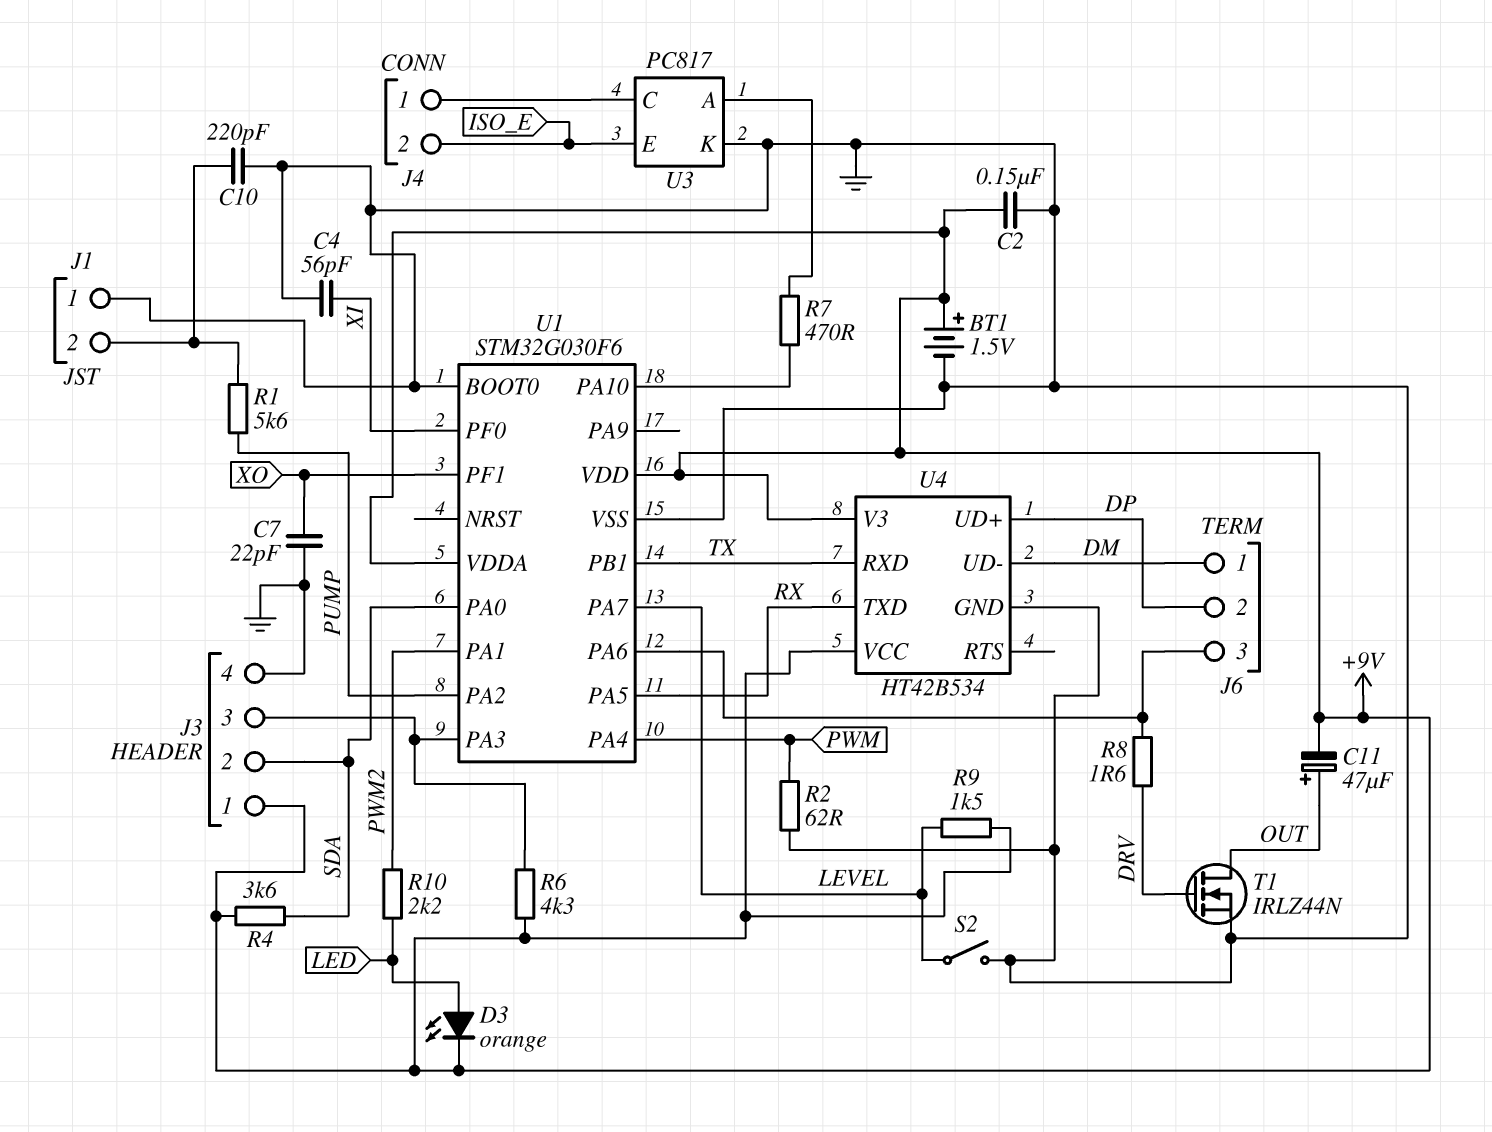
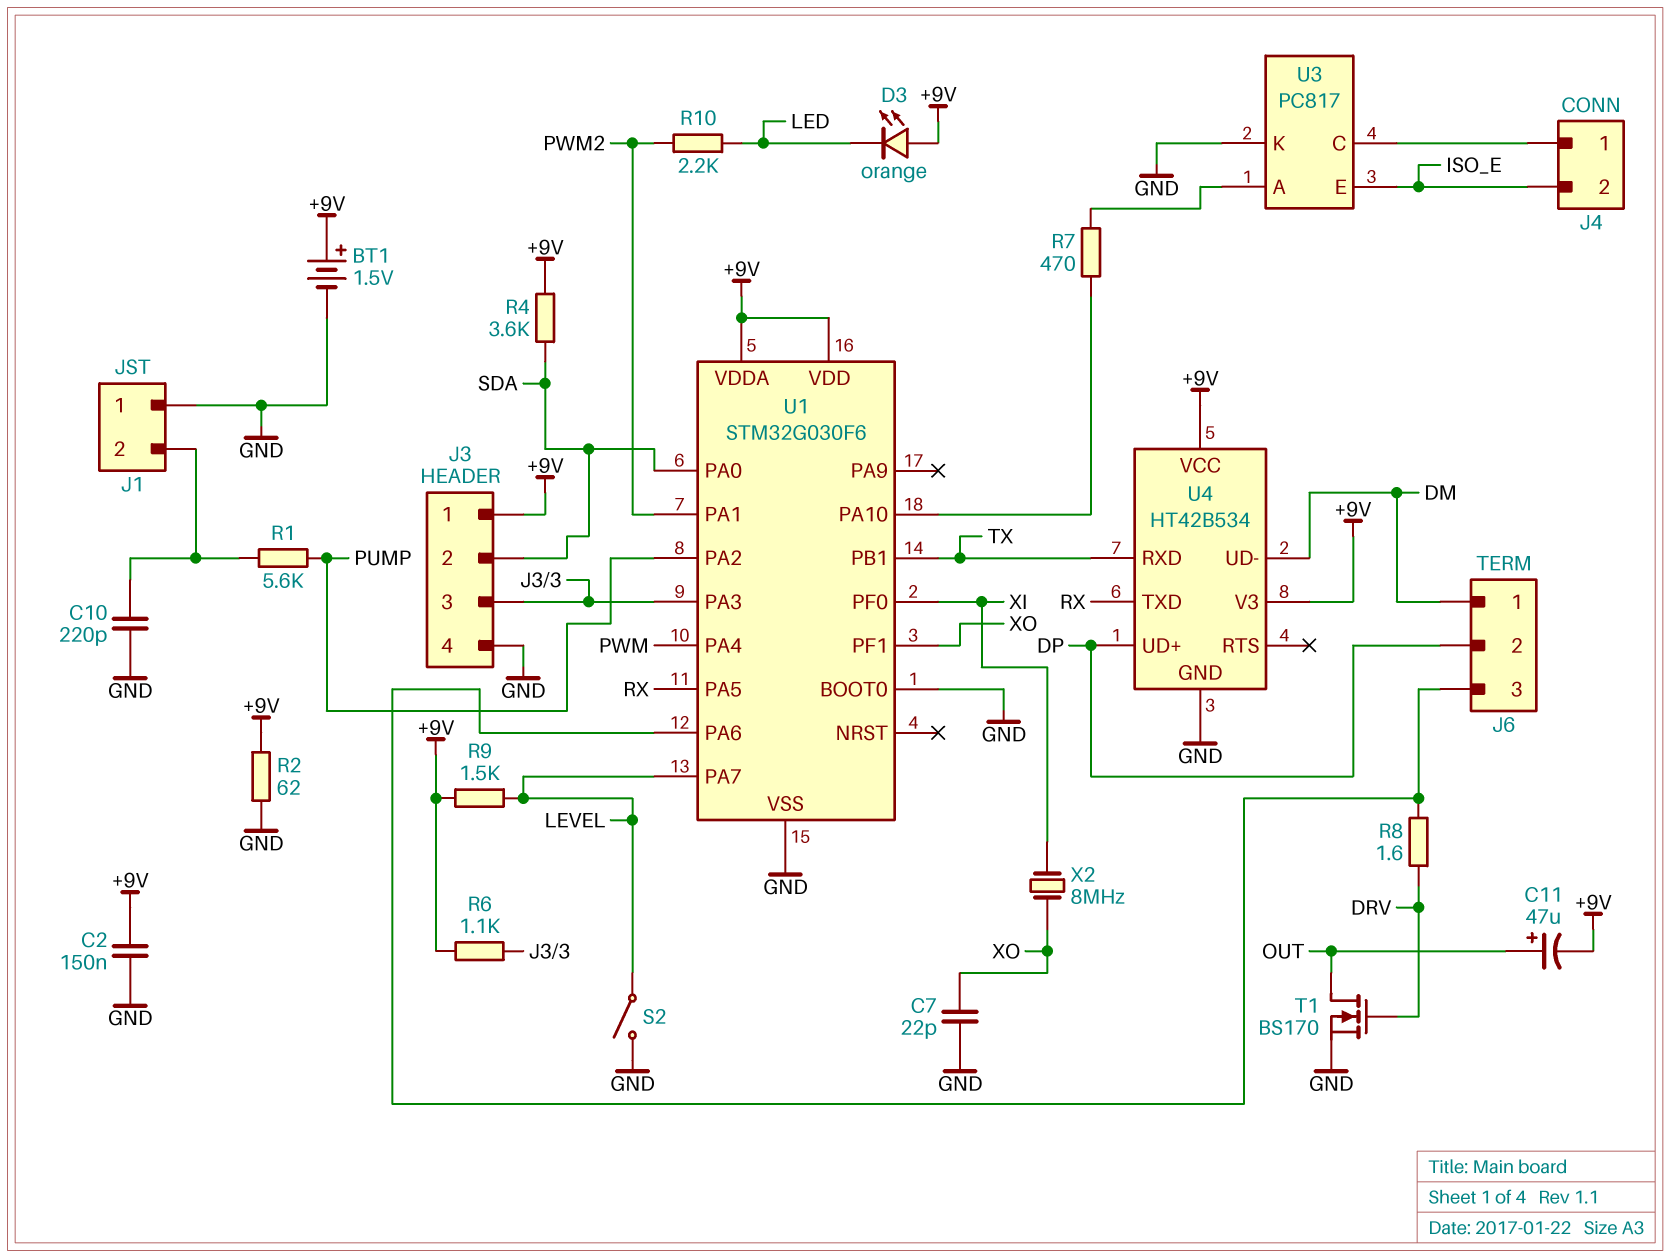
C4: 56pF (GND, XI) -> none
D3: LED orange (A LED, K +9V) -> LED orange (A +9V, K LED)
R2: 62 (GND, PWM) -> 62 (+9V, GND)
R6: 4.3k (+9V, J3/3) -> 1.1k (+9V, J3/3)
T1: NMOS IRLZ44N (G DRV, D OUT, S GND) -> NMOS BS170 (G DRV, D OUT, S GND)
X2: none -> 8MHz (XI, XO)

